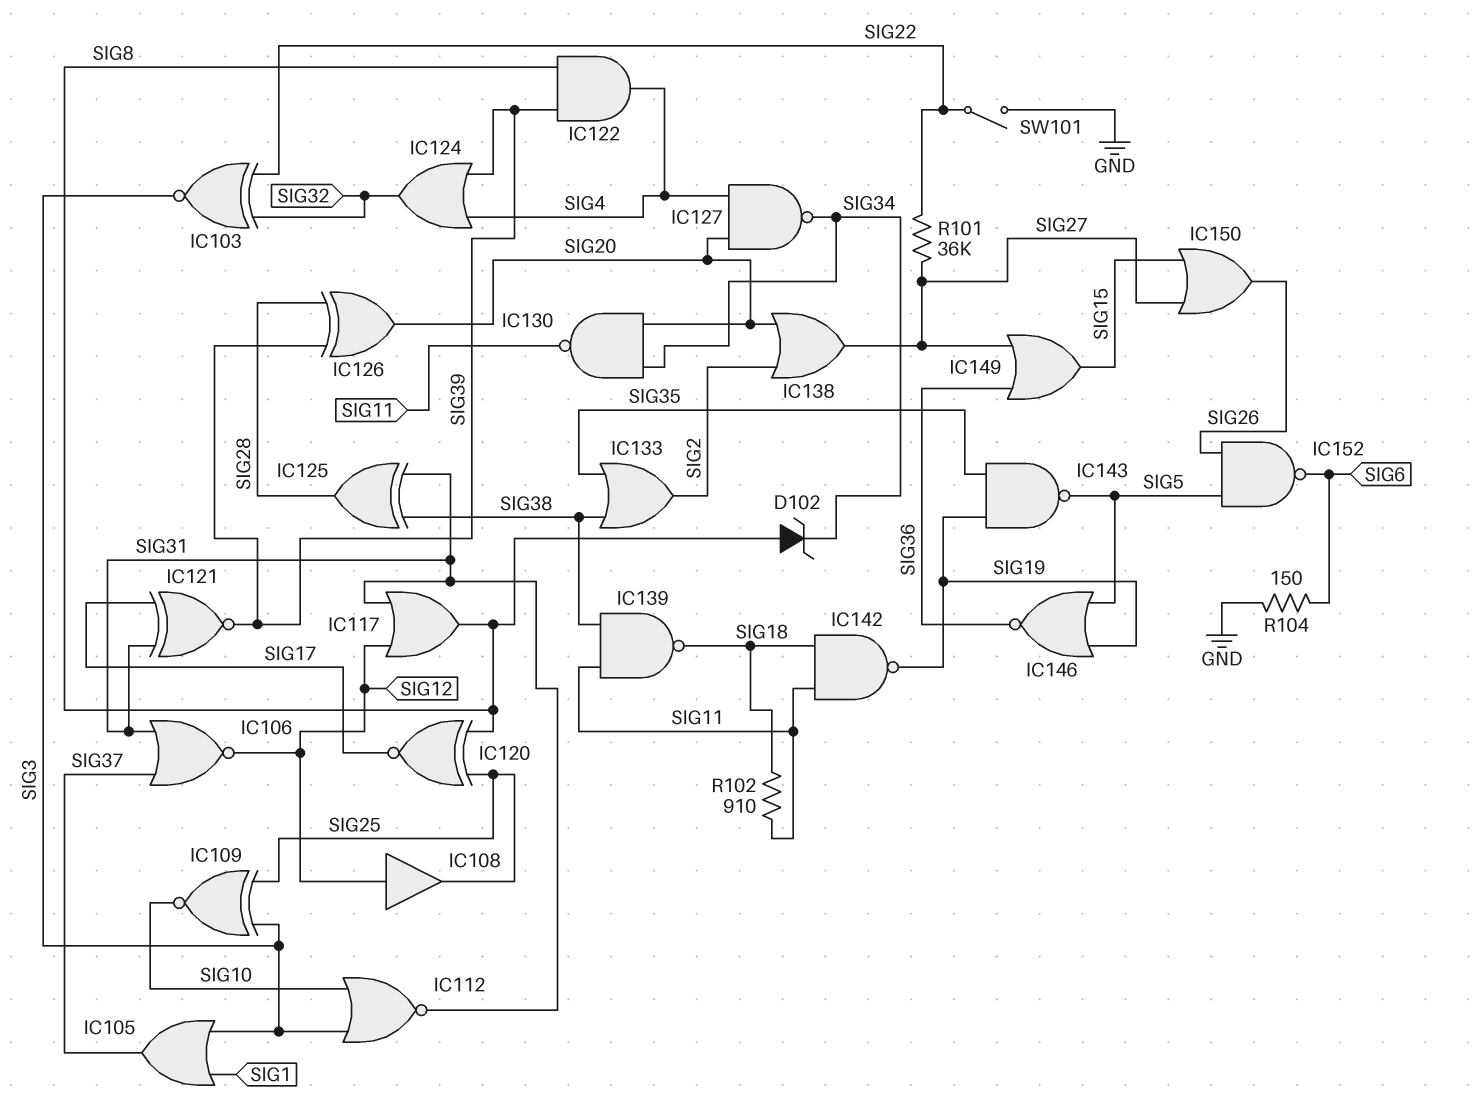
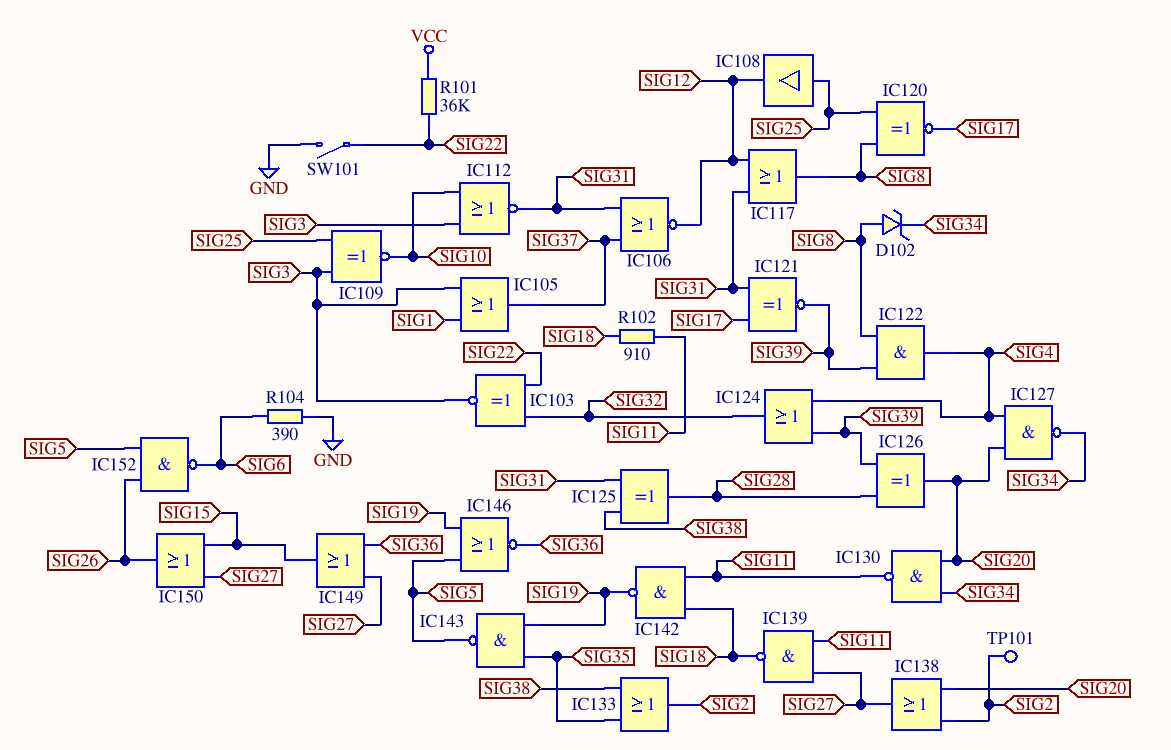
IC108: buffer (in SIG12, out SIG25) -> buffer (in SIG25, out SIG12)
IC139: NAND (in SIG11, in SIG38, out SIG18) -> NAND (in SIG11, in SIG27, out SIG18)
R101: 36k (SIG22, SIG27) -> 36k (SIG22, VCC)
R104: 150 (GND, SIG6) -> 390 (GND, SIG6)
TP101: none -> test point (SIG2)

